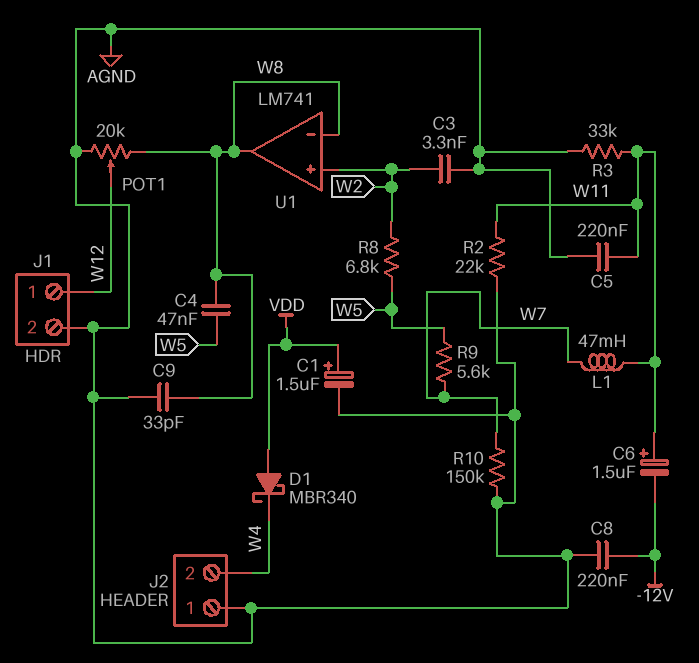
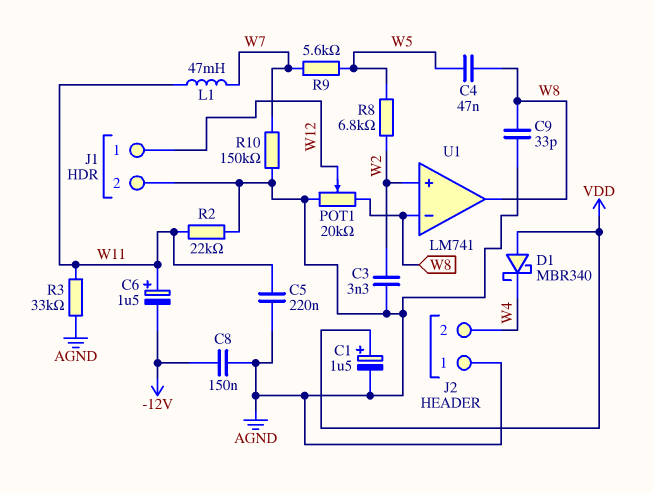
C8: 220nF (-12V, AGND) -> 150nF (-12V, AGND)

